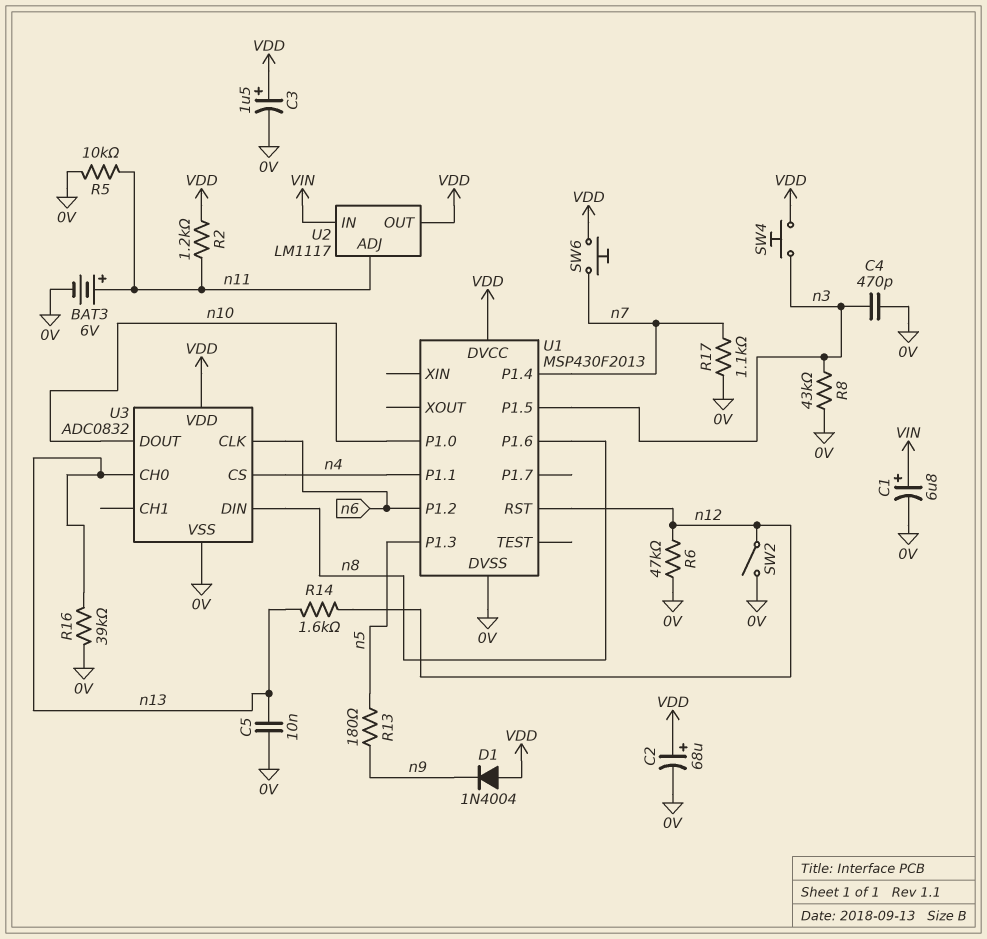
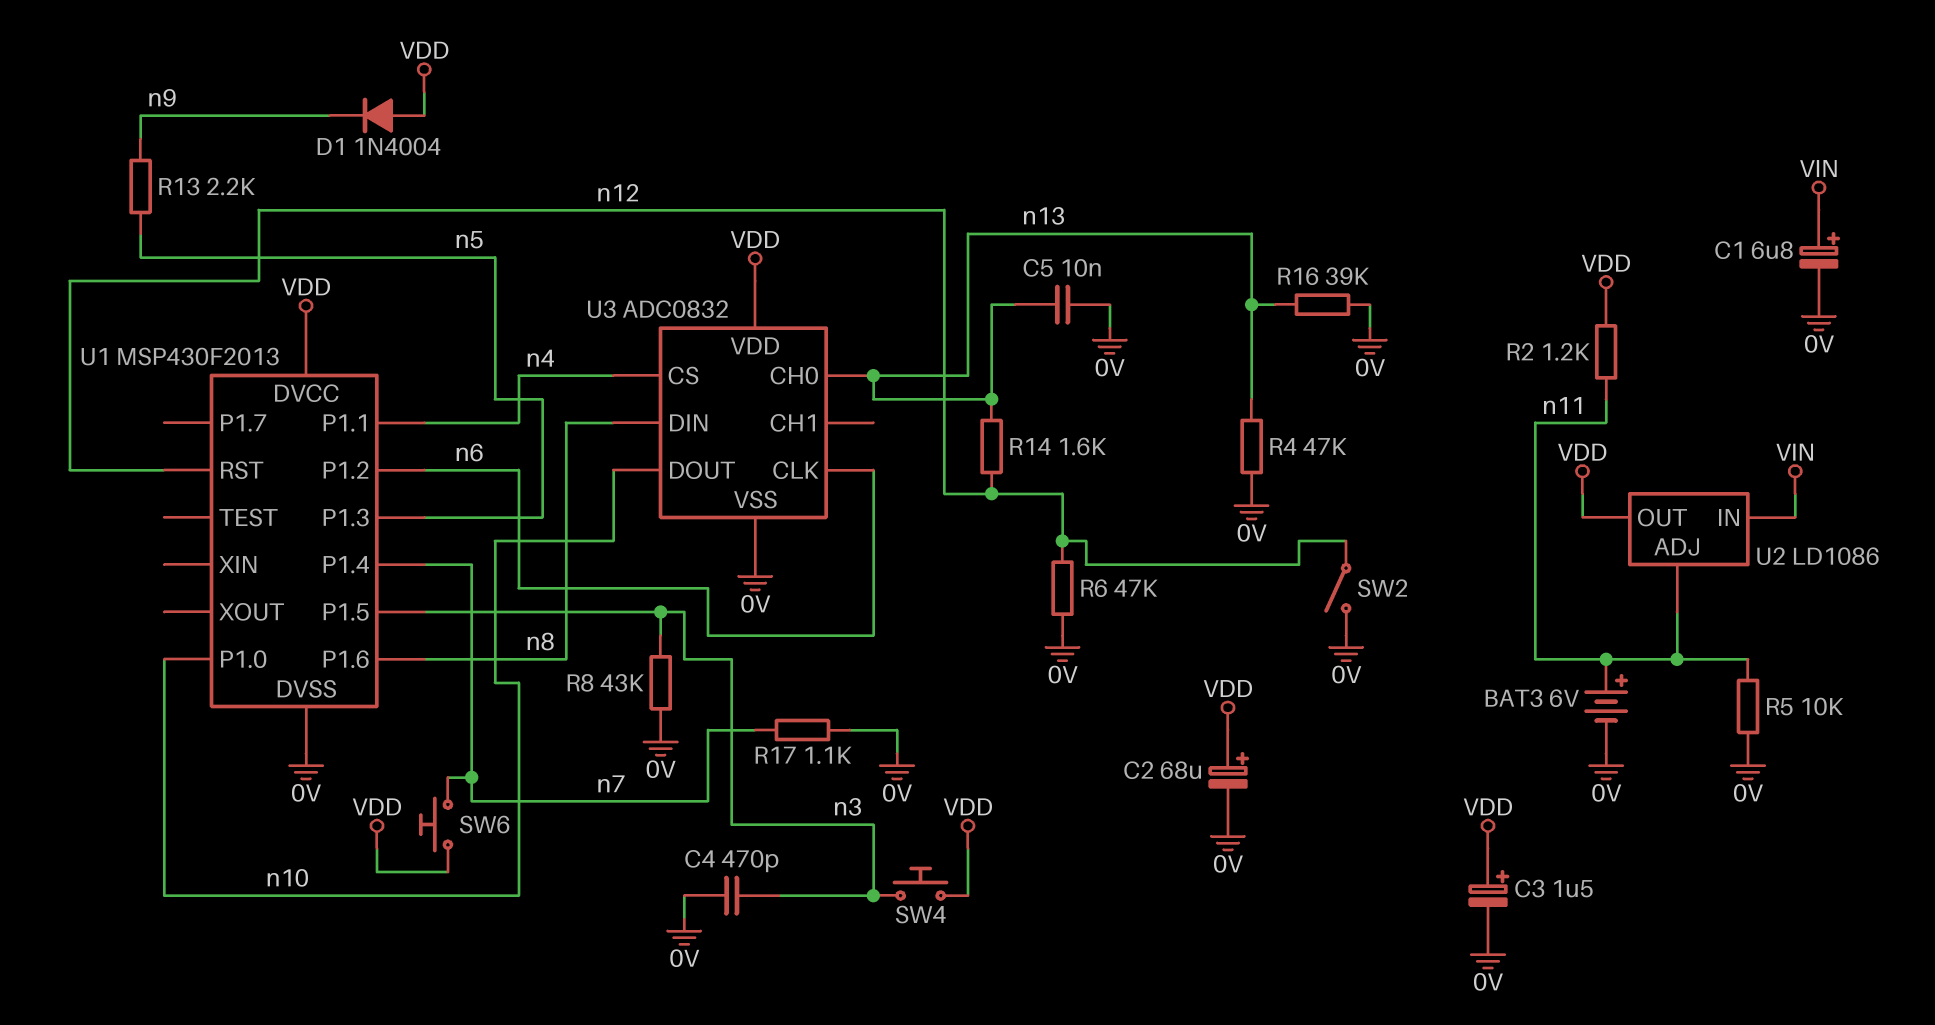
R4: none -> 47k (0V, n13)
R13: 180 (n5, n9) -> 2.2k (n5, n9)
U2: LM1117 -> LD1086

